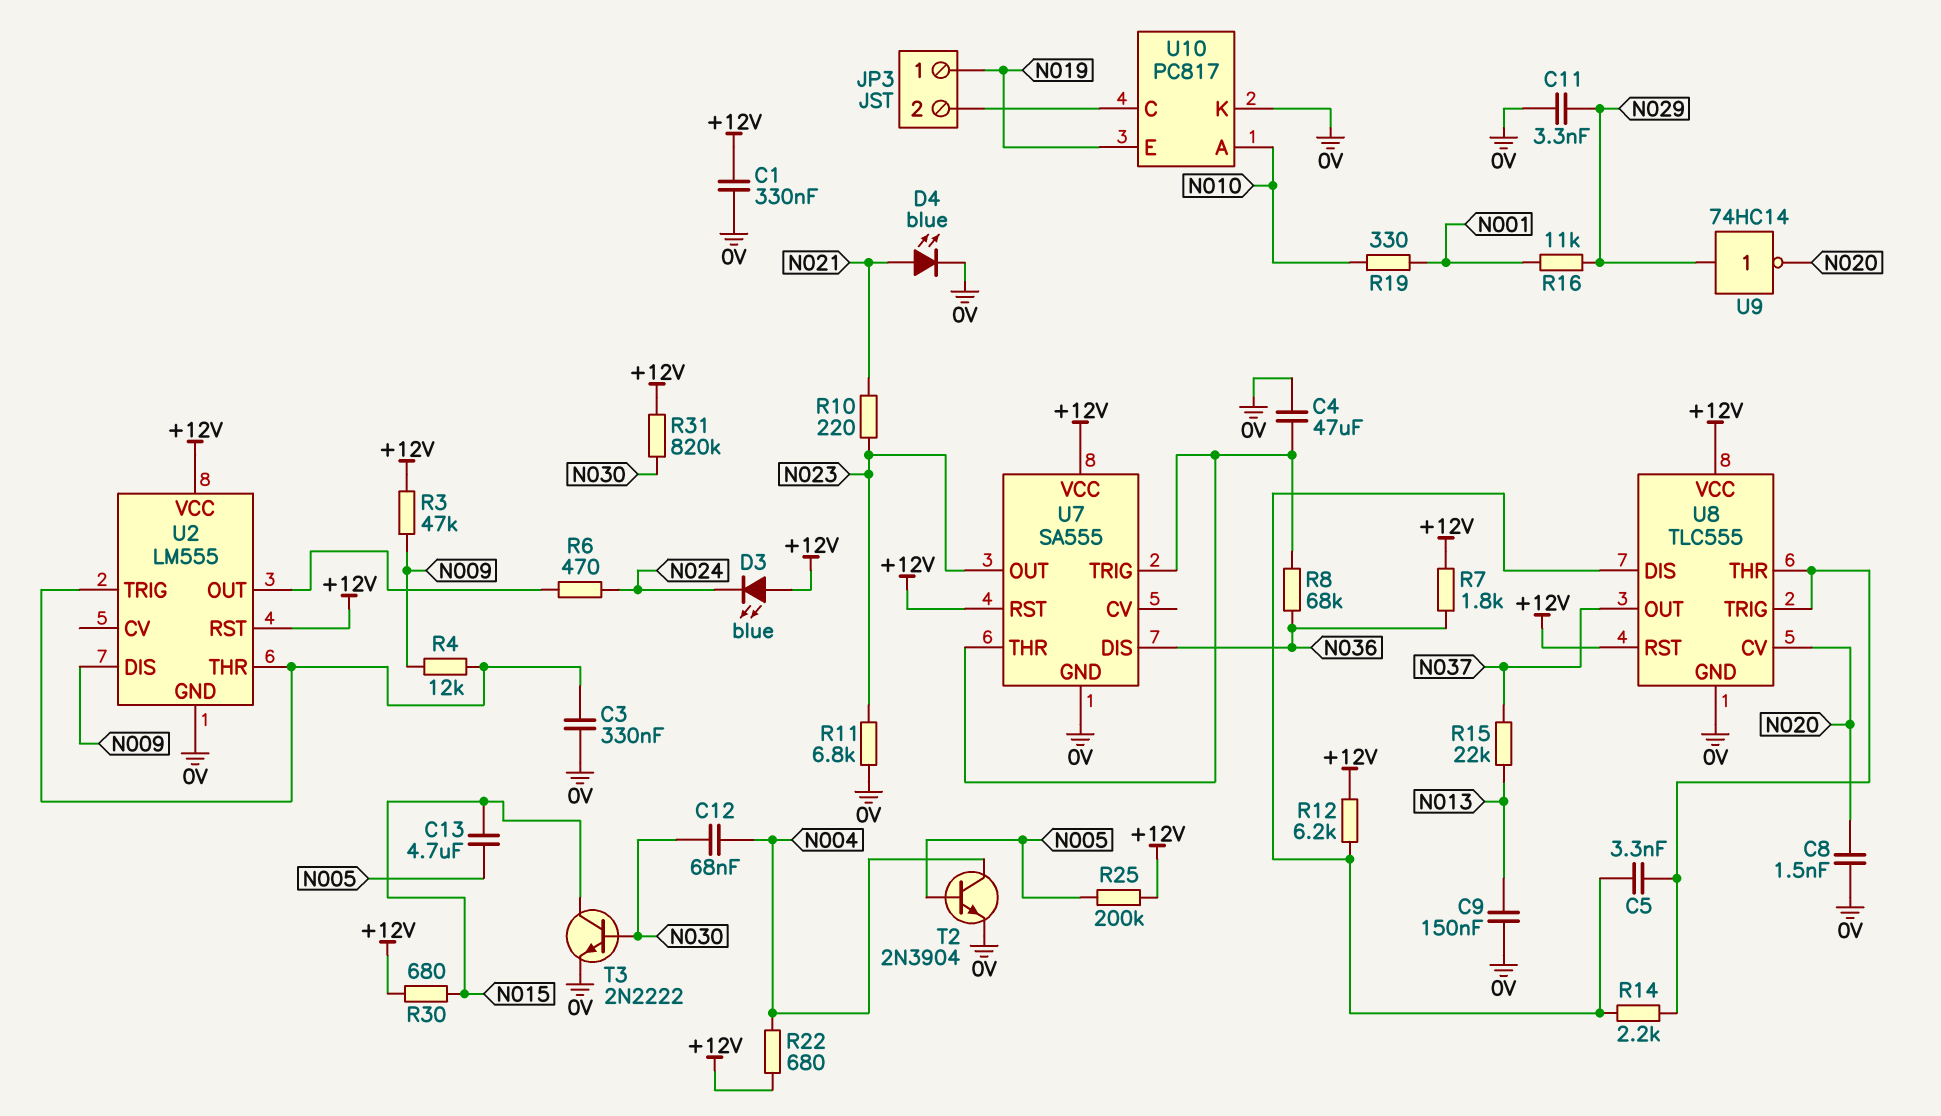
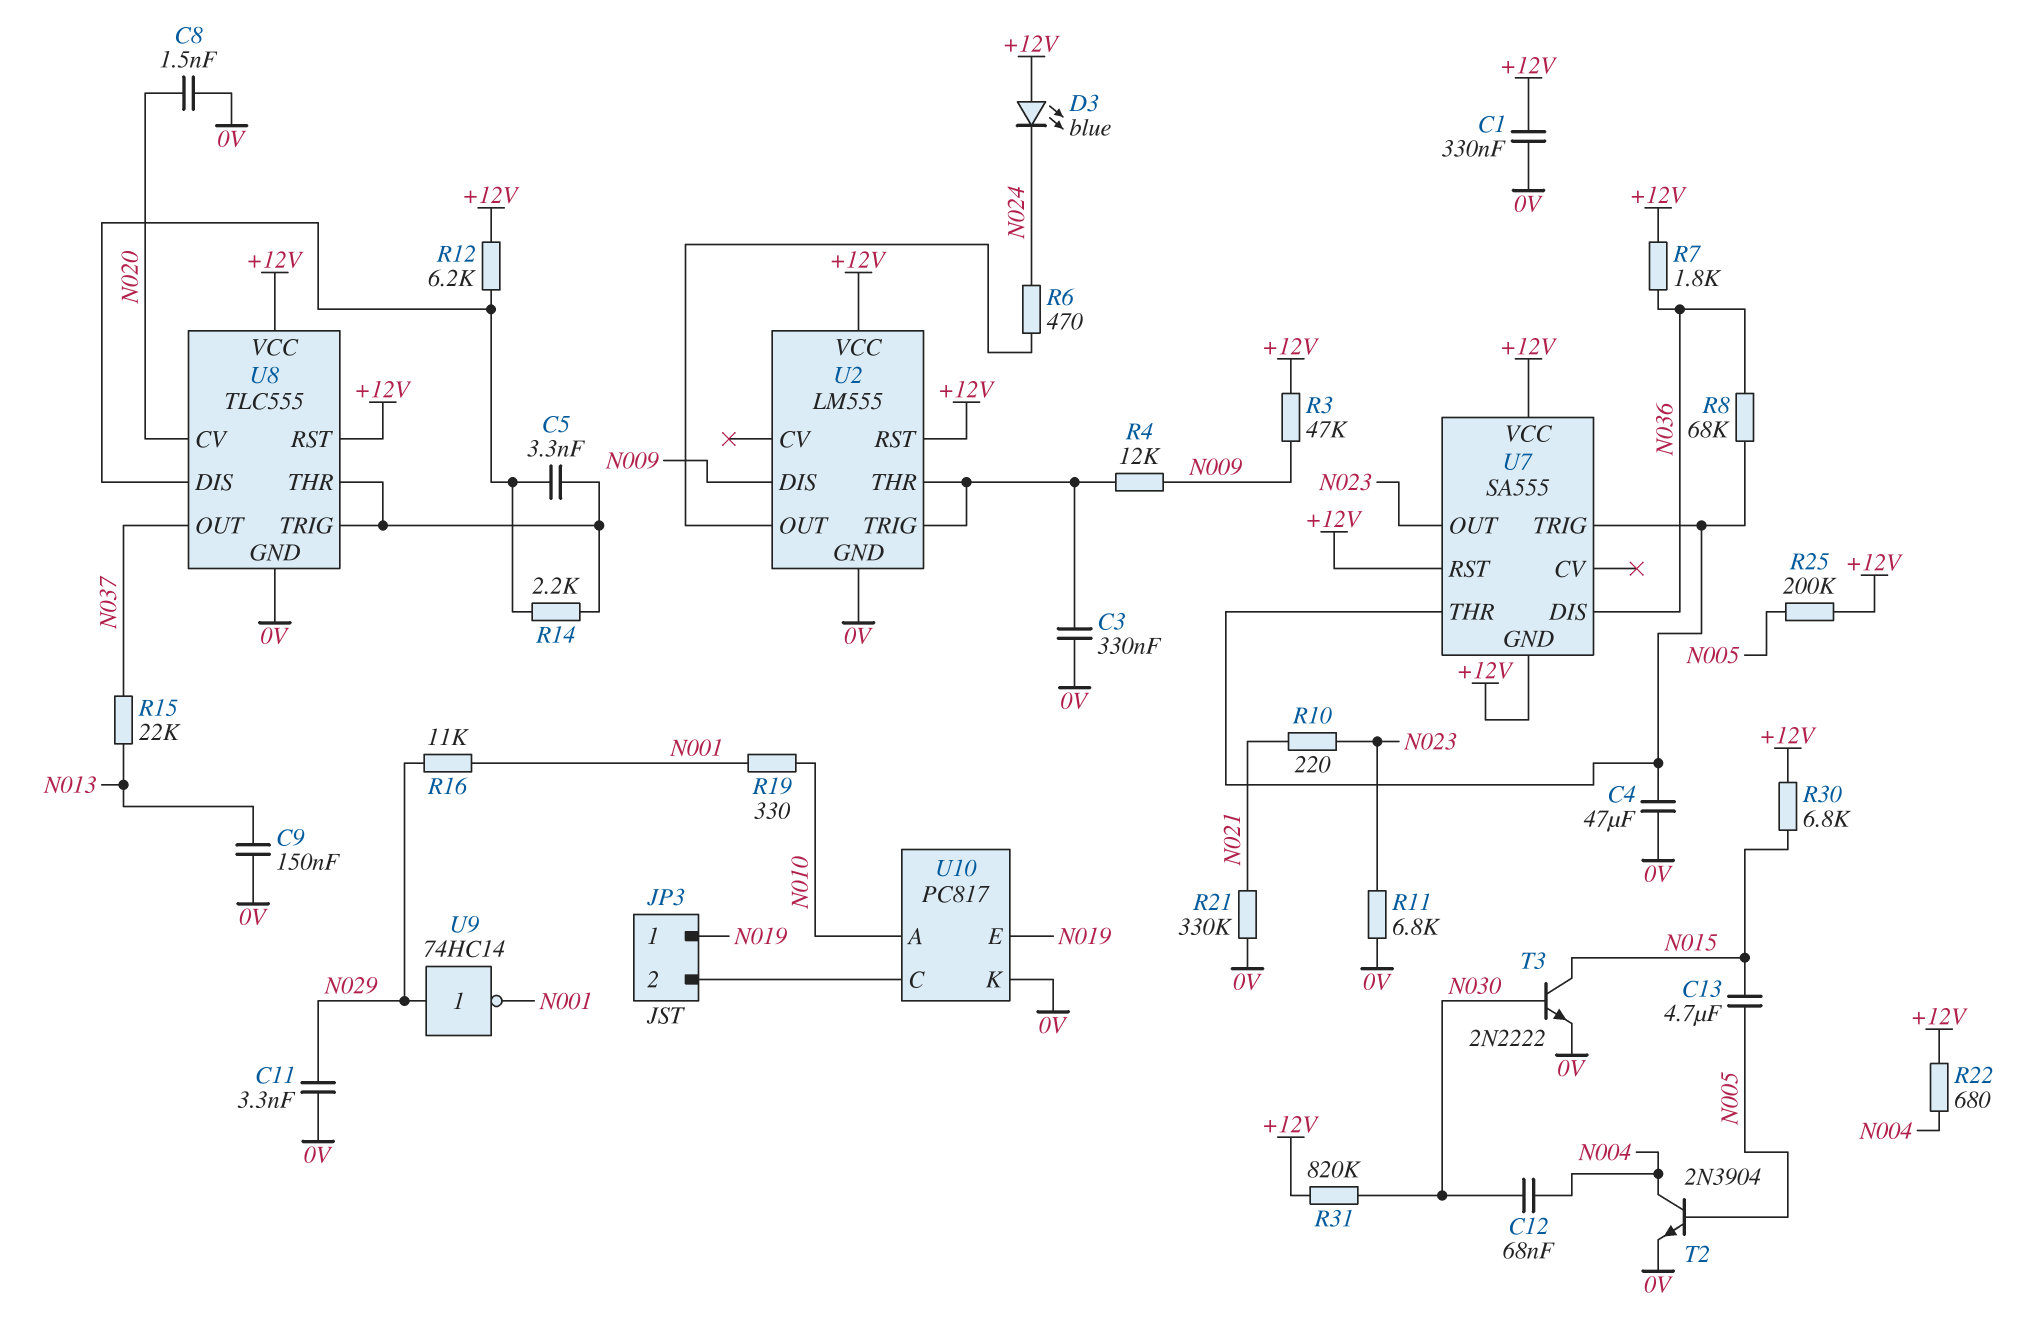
D4: LED blue (A N021, K 0V) -> none
R21: none -> 330k (0V, N021)
R30: 680 (+12V, N015) -> 6.8k (+12V, N015)
U7 pin GND: 0V -> +12V
U9: NOT 74HC14 (in N029, out N020) -> NOT 74HC14 (in N029, out N001)

